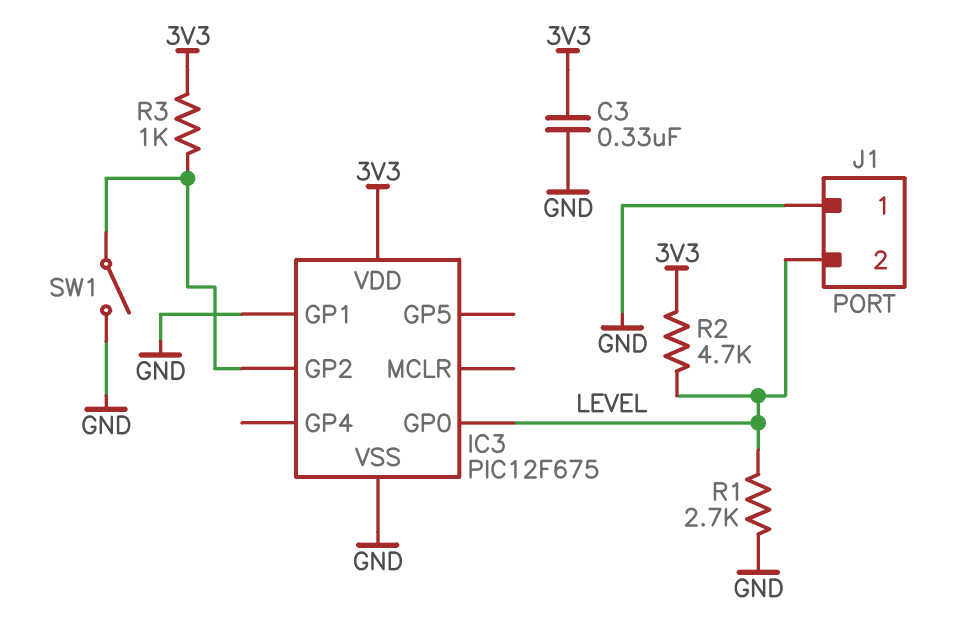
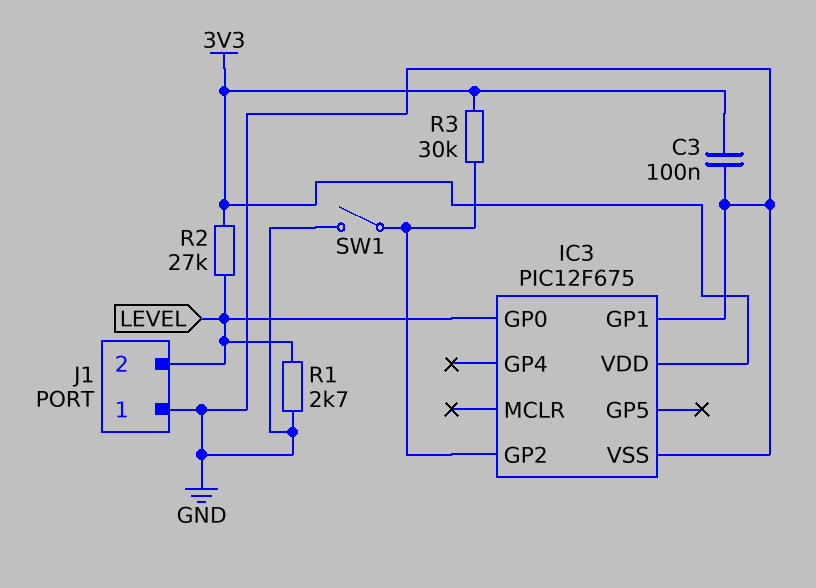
C3: 330nF (3V3, GND) -> 100nF (3V3, GND)
R2: 4.7k (3V3, LEVEL) -> 27k (3V3, LEVEL)
R3: 1k (3V3, IC3/GP2) -> 30k (3V3, IC3/GP2)

